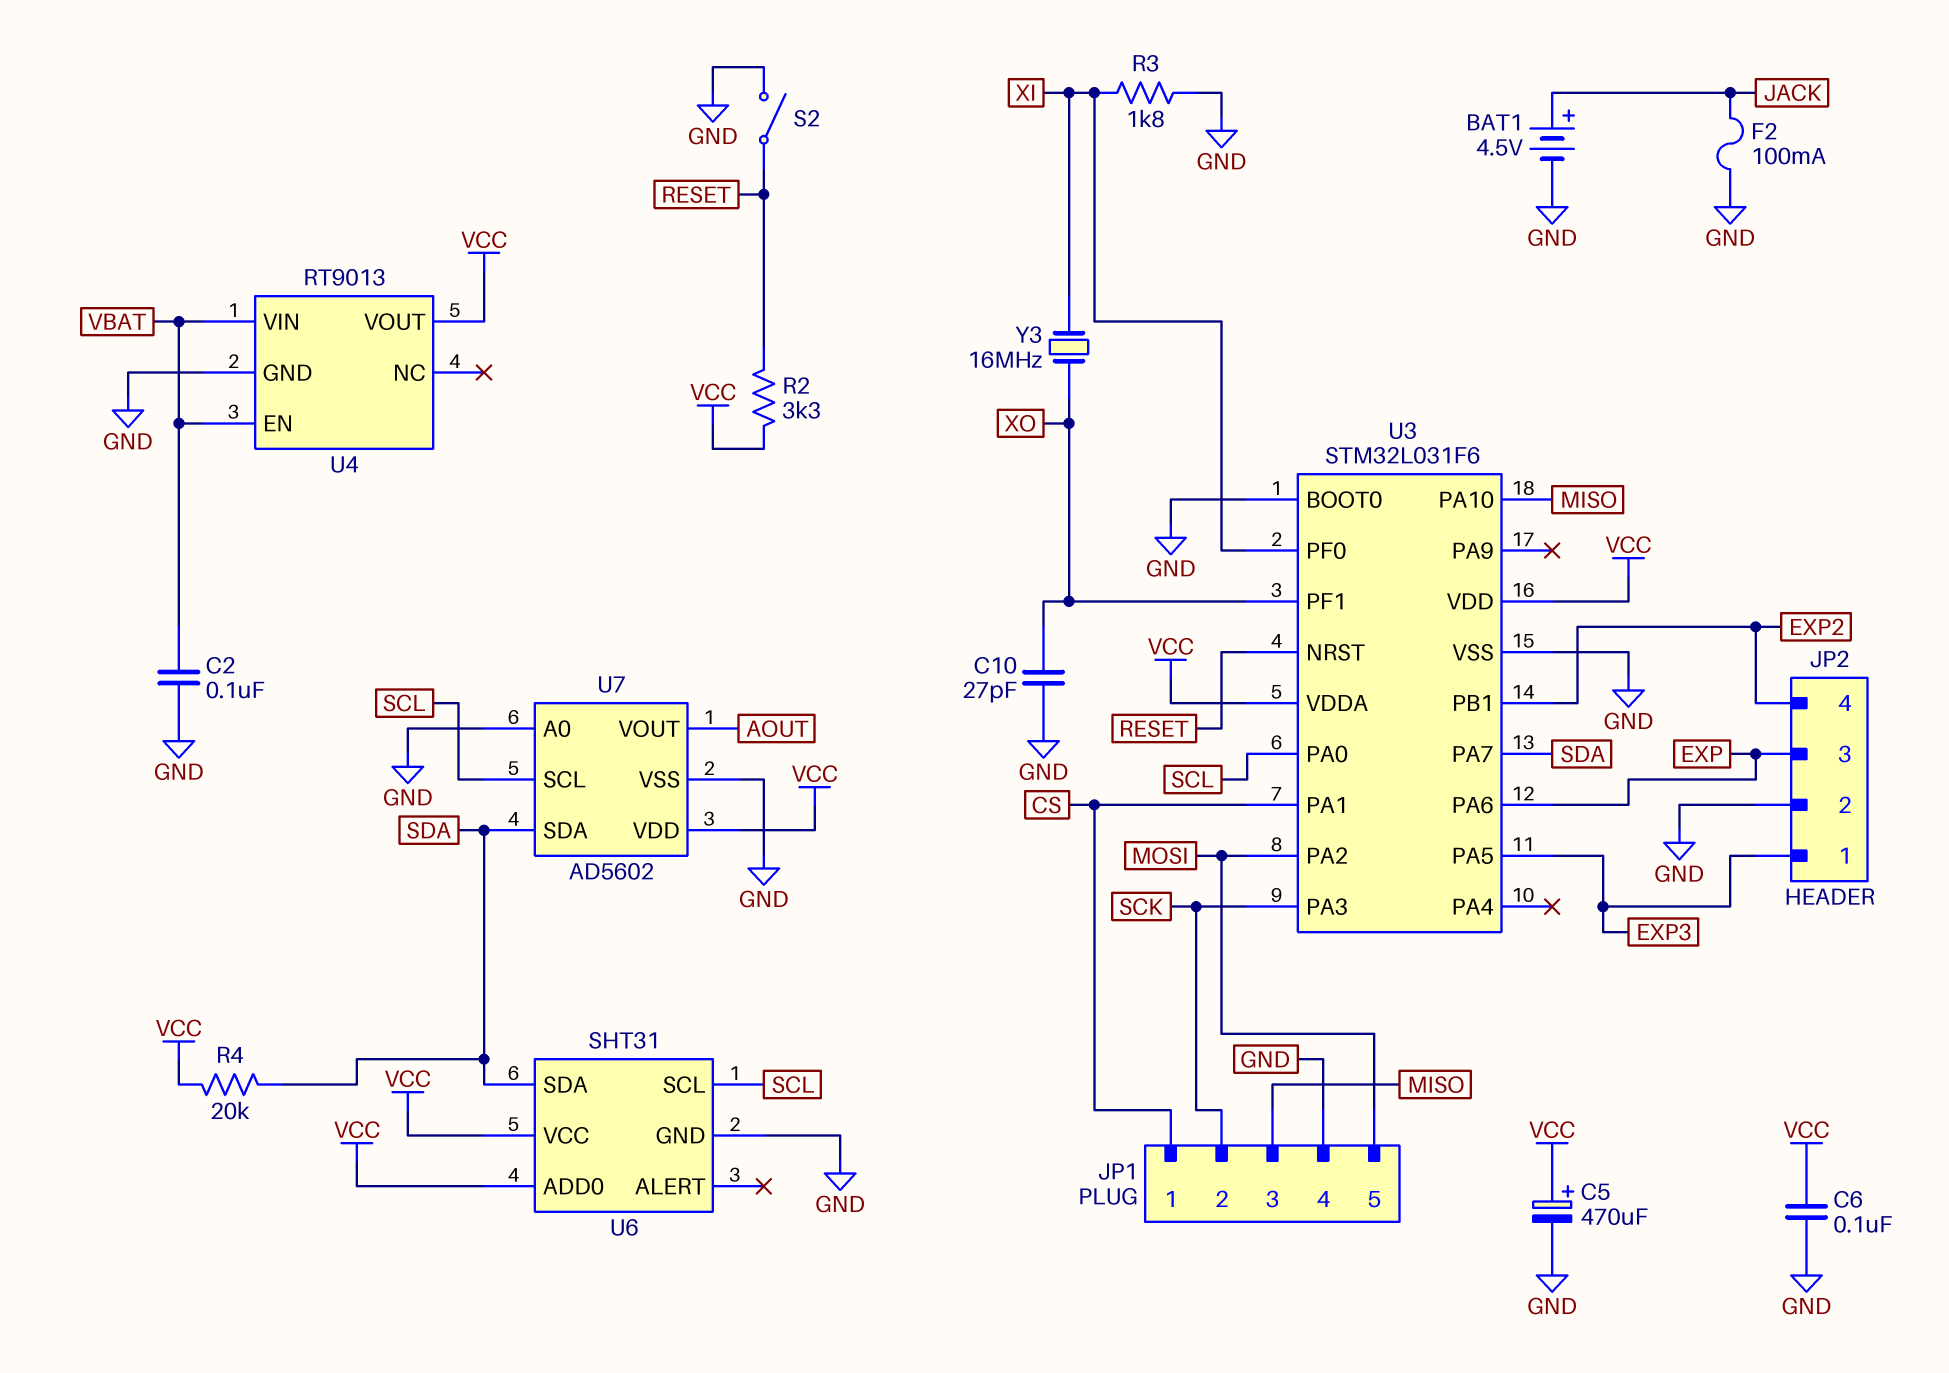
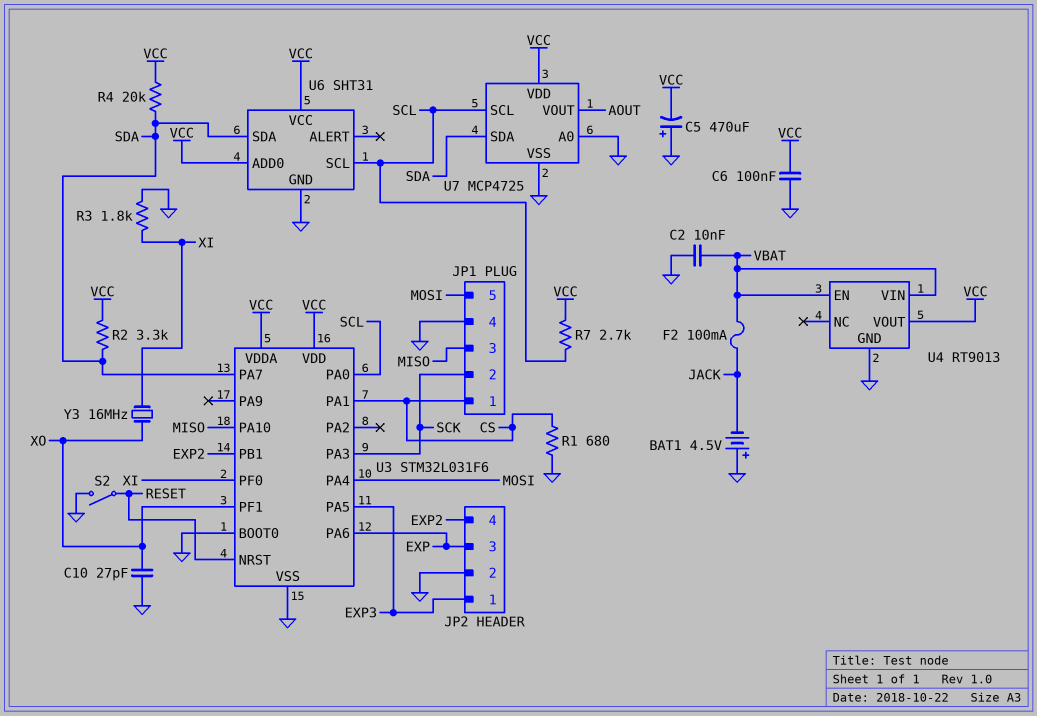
BAT1: 4.5V (plus JACK, minus GND) -> 4.5V (plus GND, minus JACK)
C2: 100nF (GND, VBAT) -> 10nF (GND, VBAT)
C5: 470uF (plus VCC, minus GND) -> 470uF (plus GND, minus VCC)
F2: 100mA (GND, JACK) -> 100mA (JACK, VBAT)
R1: none -> 680 (CS, GND)
R2: 3.3k (RESET, VCC) -> 3.3k (SDA, VCC)
R7: none -> 2.7k (SCL, VCC)
U3 pin PA2: MOSI -> none
U3 pin PA4: none -> MOSI
U7: AD5602 -> MCP4725

